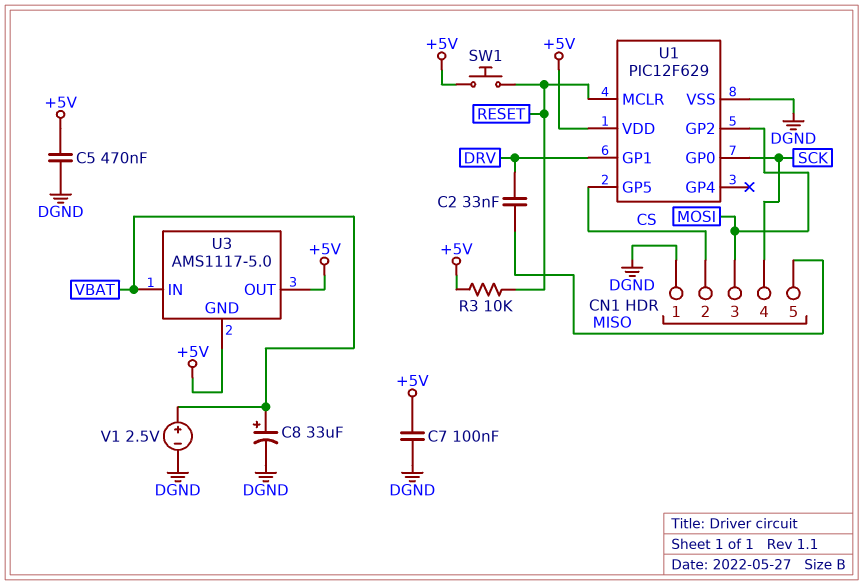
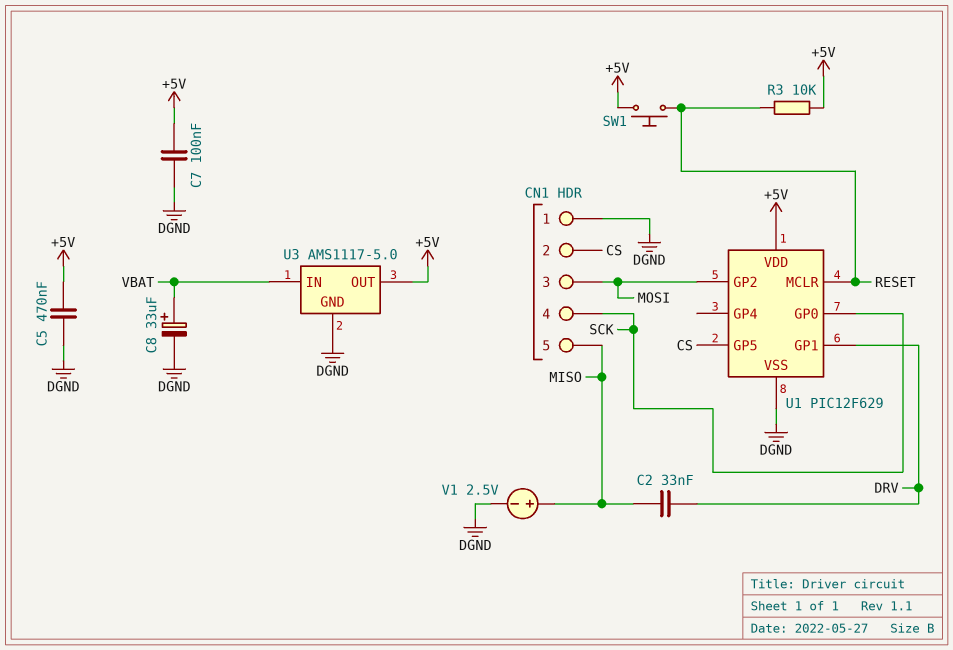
U3 pin GND: +5V -> DGND
V1: 2.5V (plus VBAT, minus DGND) -> 2.5V (plus MISO, minus DGND)

